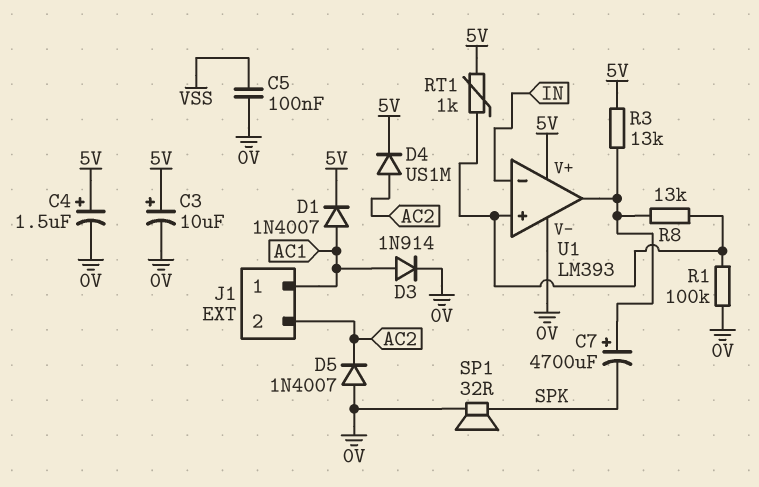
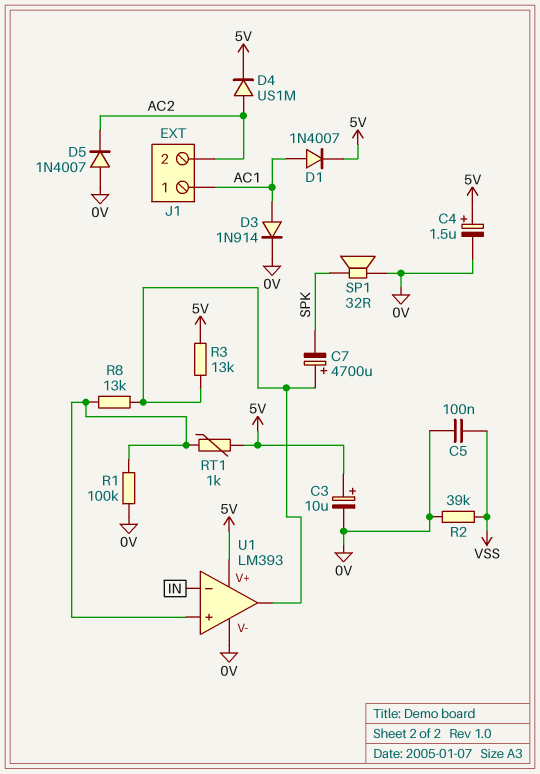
R2: none -> 39k (0V, VSS)

